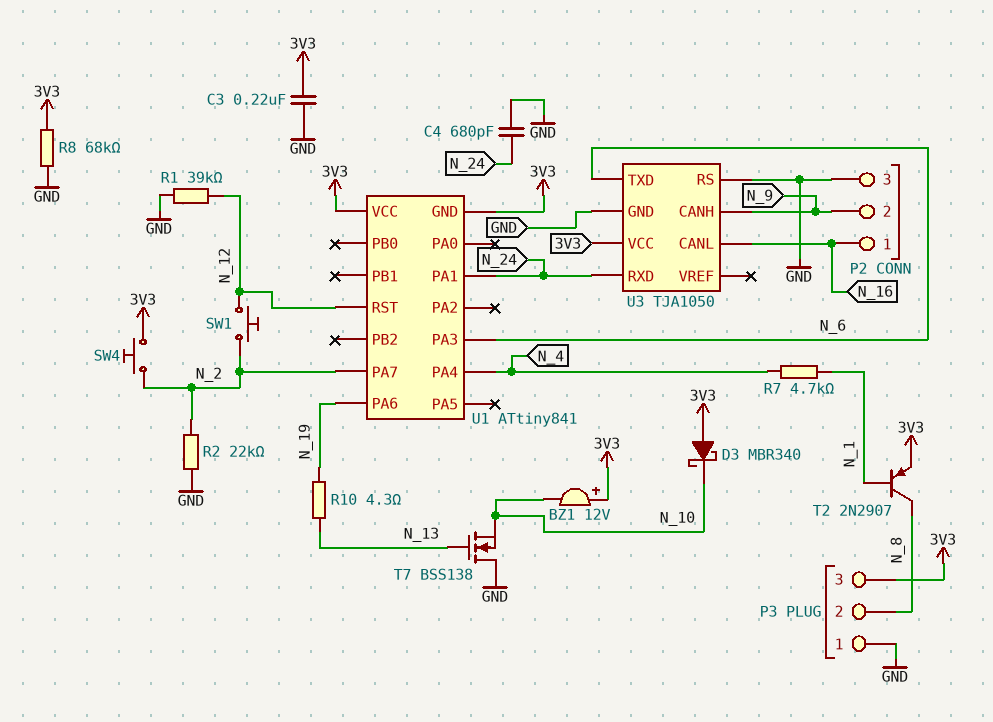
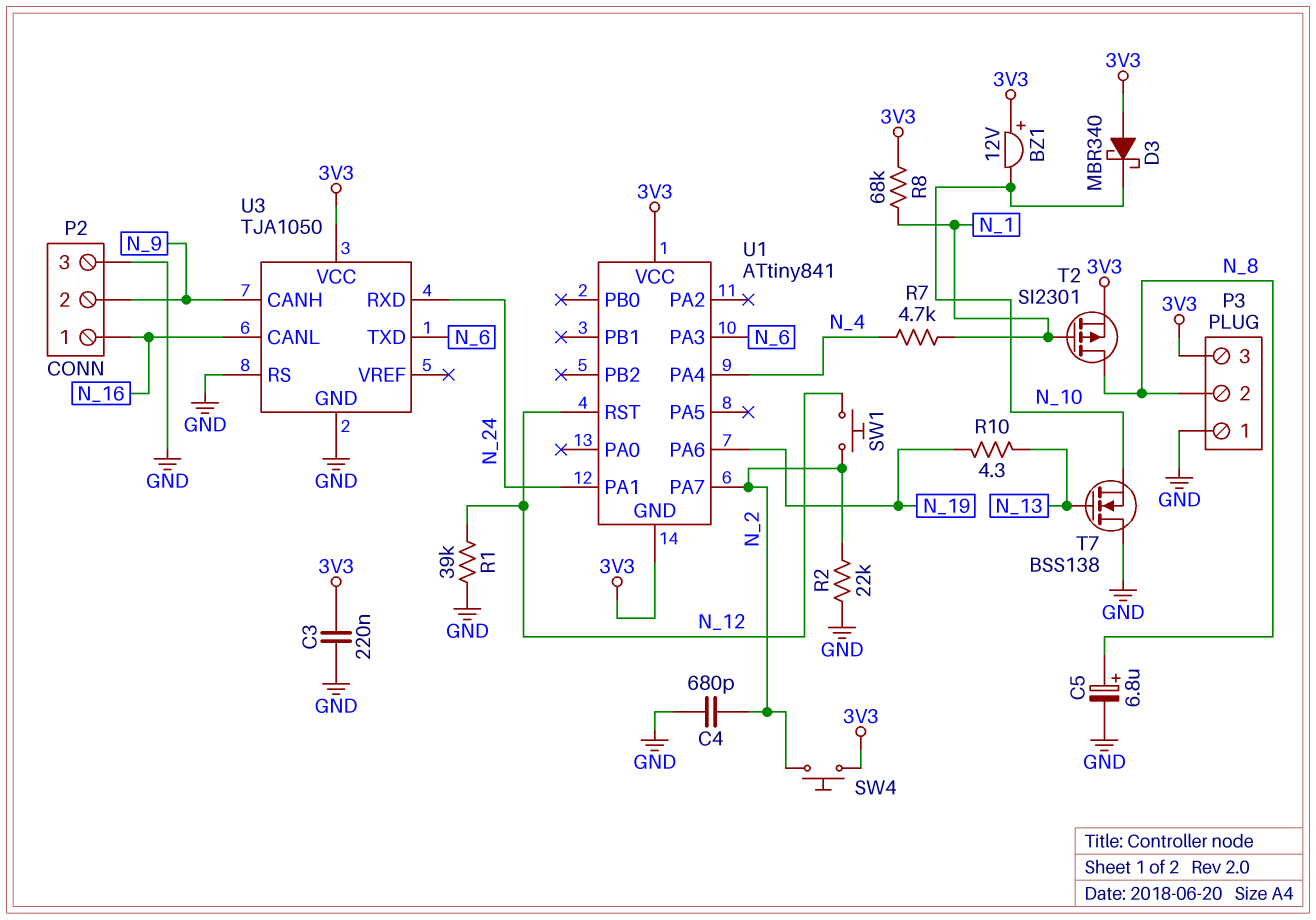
C4: 680pF (GND, N_24) -> 680pF (GND, N_2)
C5: none -> 6.8uF (plus N_8, minus GND)
R8: 68k (3V3, GND) -> 68k (3V3, N_1)
T2: PNP 2N2907 (B N_1, C N_8, E 3V3) -> PMOS SI2301 (G N_1, D N_8, S 3V3)

